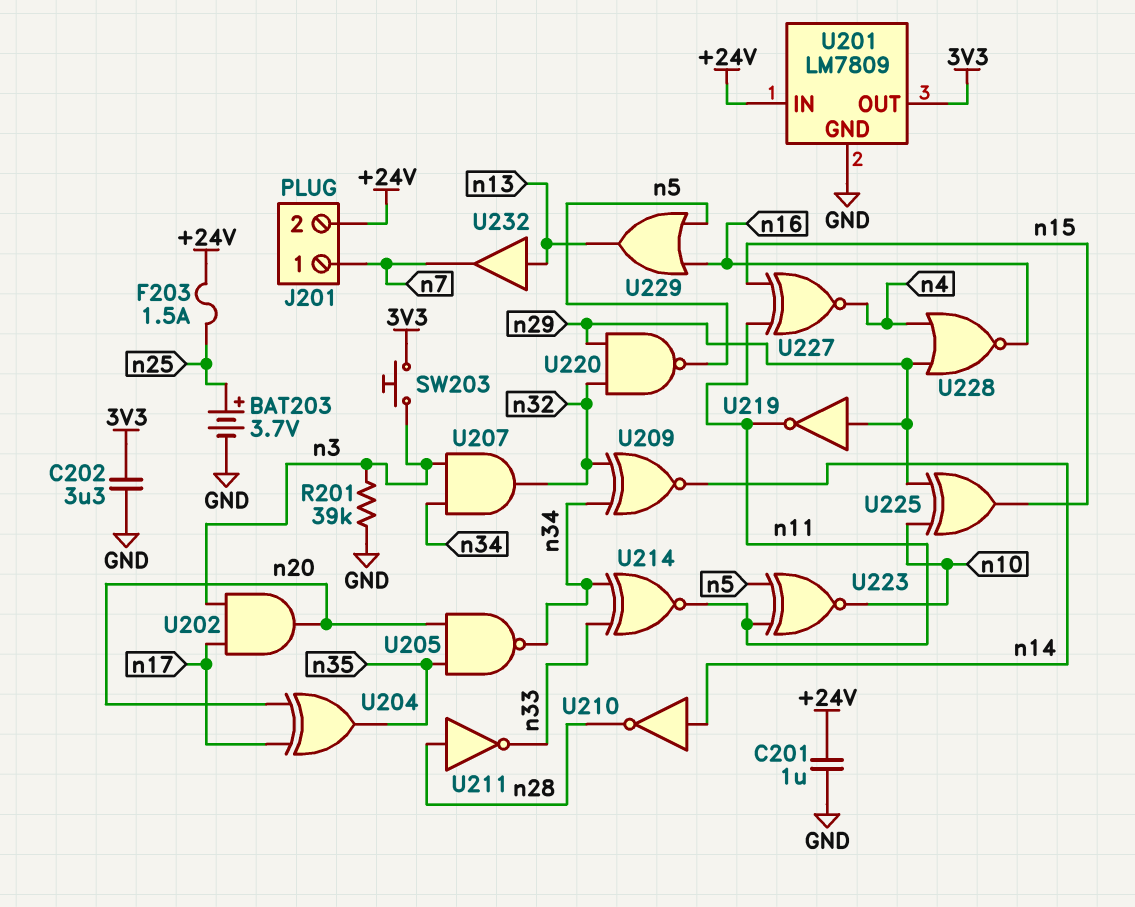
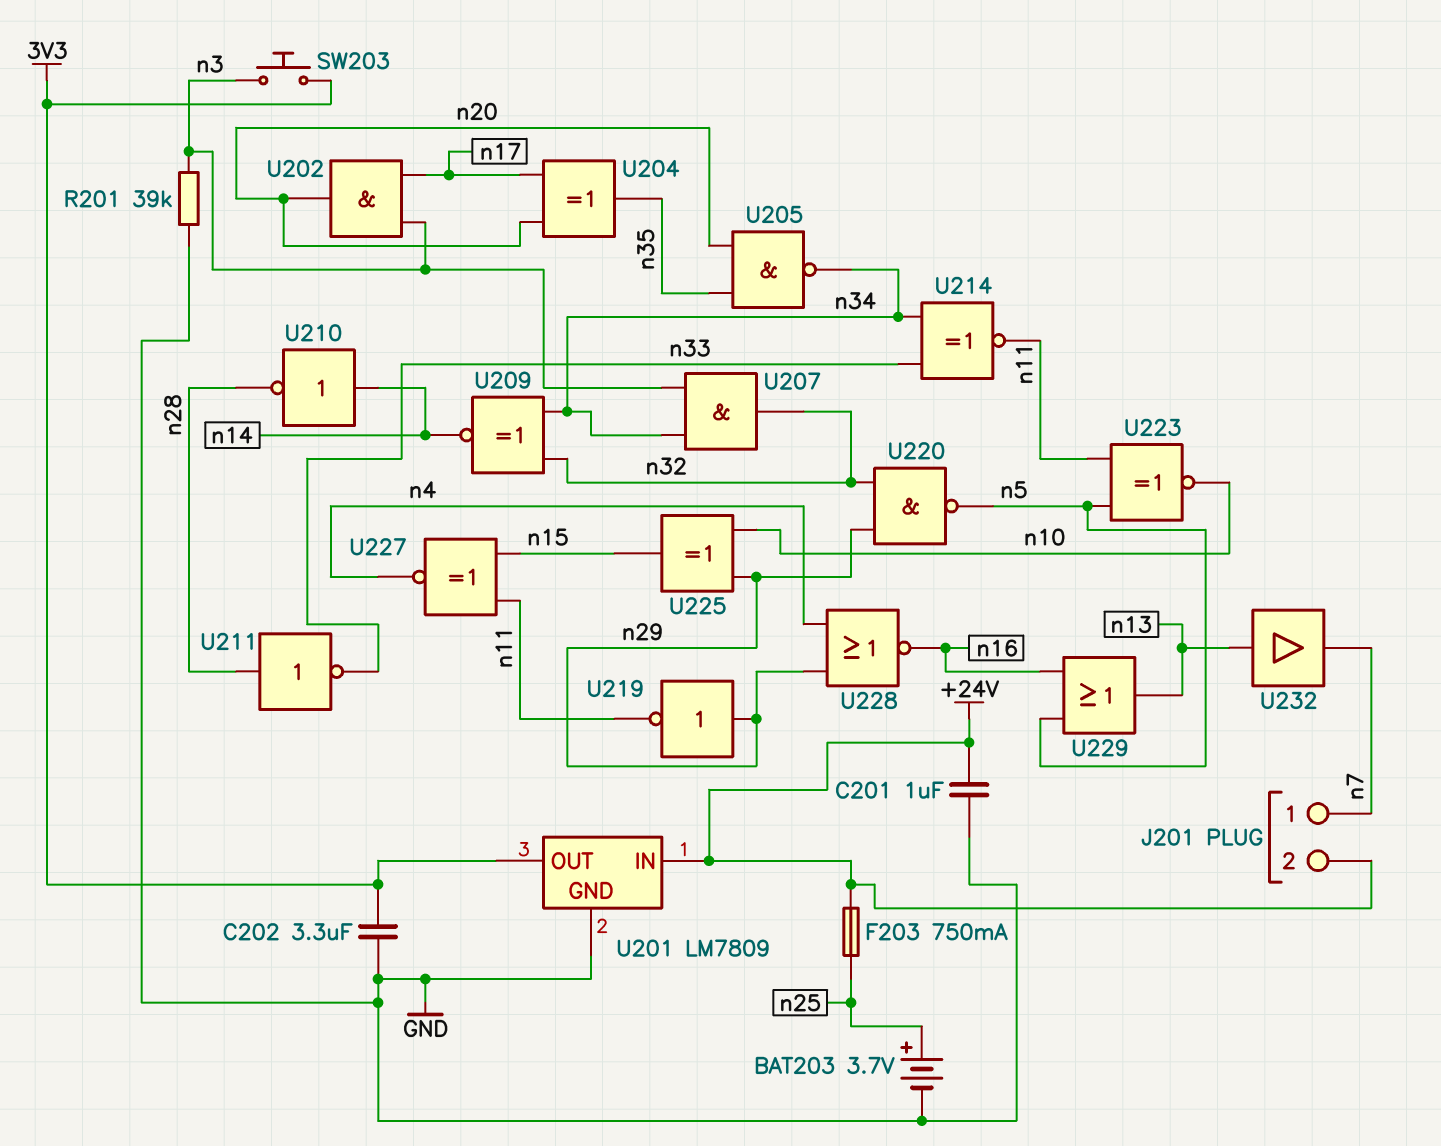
F203: 1.5A (+24V, n25) -> 750mA (+24V, n25)

